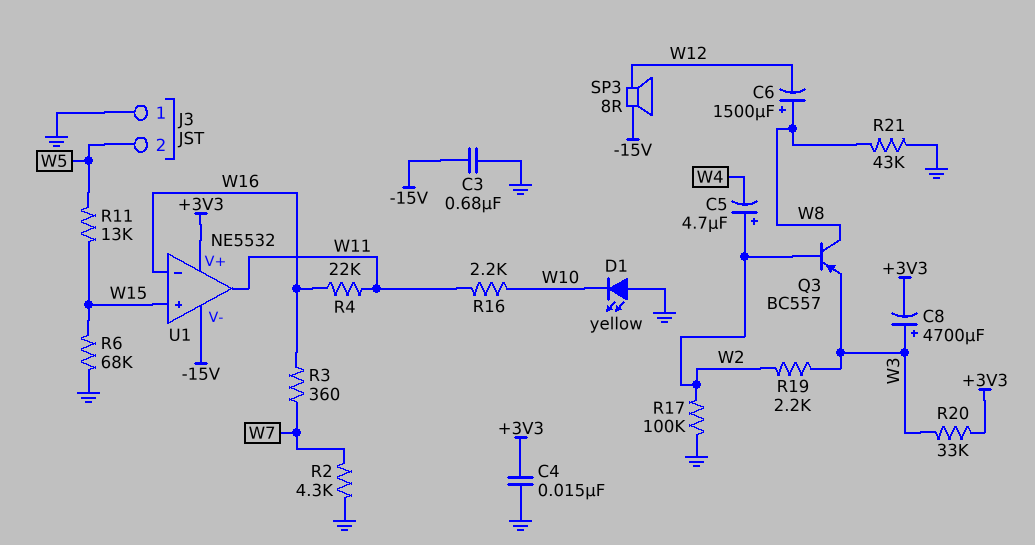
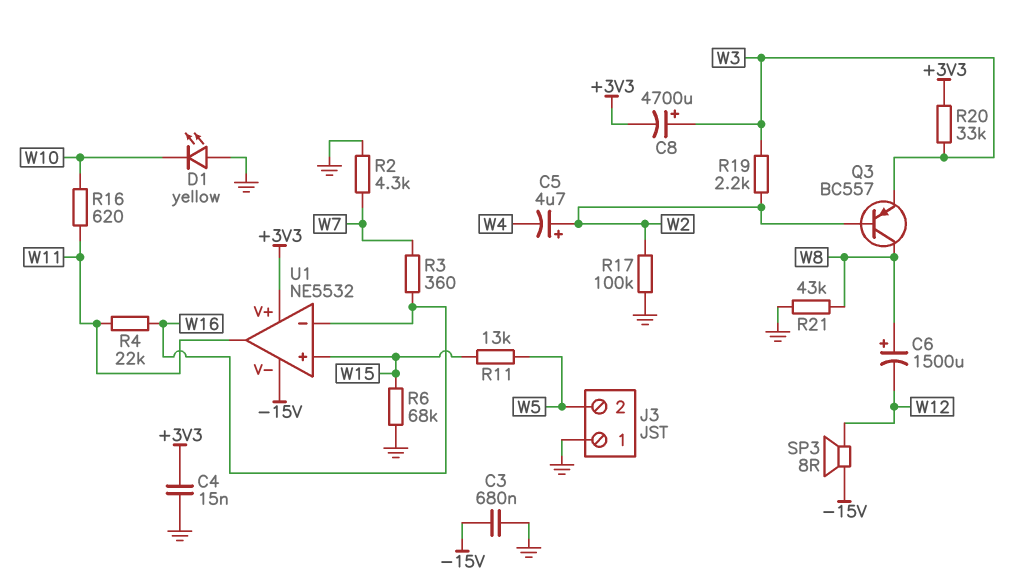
R16: 2.2k (W10, W11) -> 620 (W10, W11)

